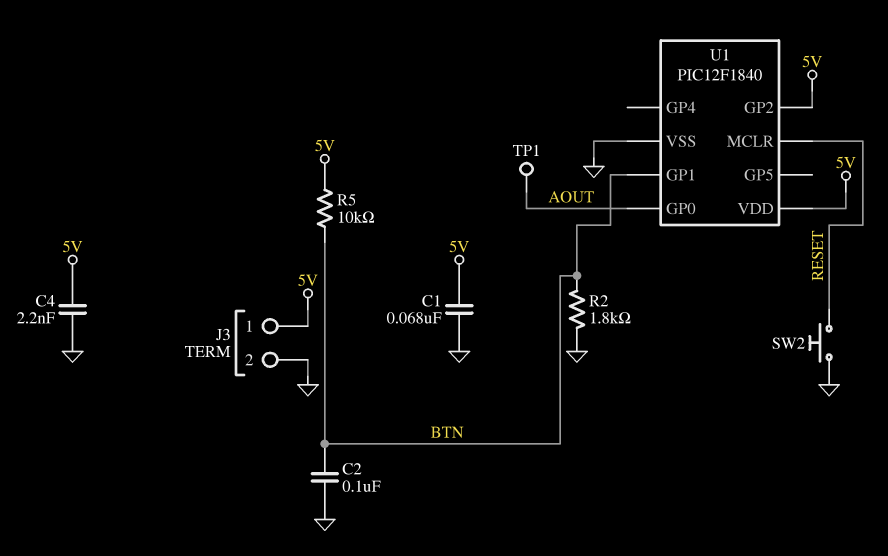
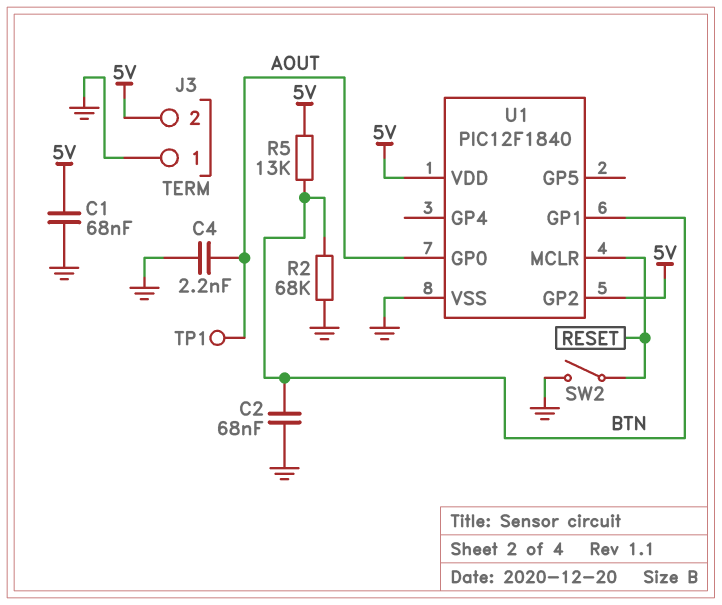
C2: 100nF (BTN, GND) -> 68nF (BTN, GND)
C4: 2.2nF (5V, GND) -> 2.2nF (AOUT, GND)
J3 pin 1: 5V -> GND
J3 pin 2: GND -> 5V
R2: 1.8k (BTN, GND) -> 68k (BTN, GND)
R5: 10k (5V, BTN) -> 13k (5V, BTN)
SW2: button (GND, RESET) -> switch (GND, RESET)

